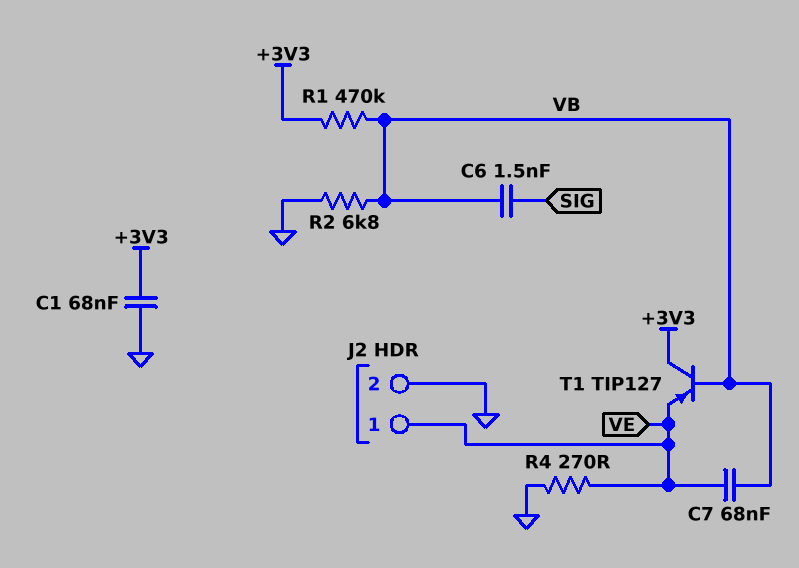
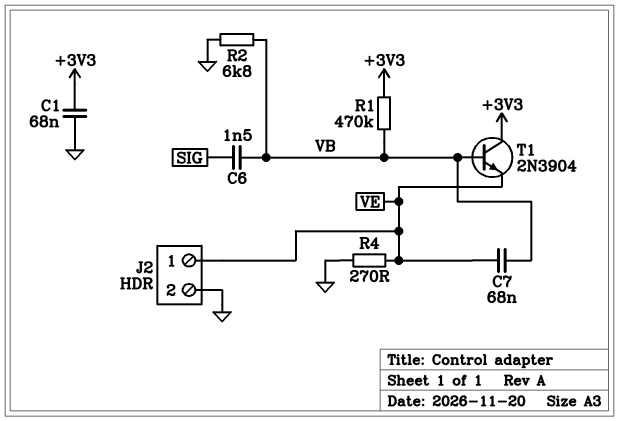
T1: PNP TIP127 (B VB, C +3V3, E VE) -> NPN 2N3904 (B VB, C +3V3, E VE)

